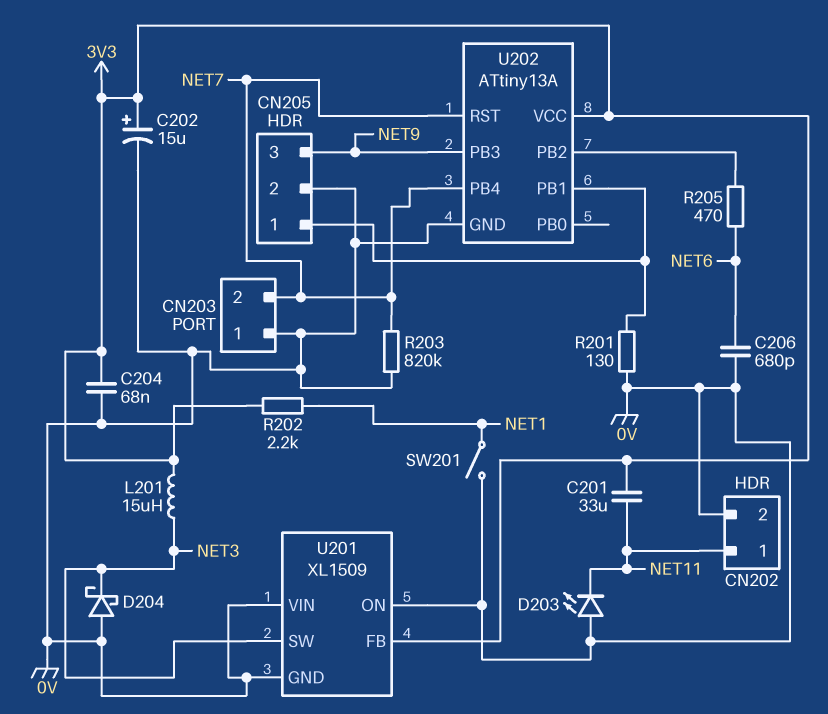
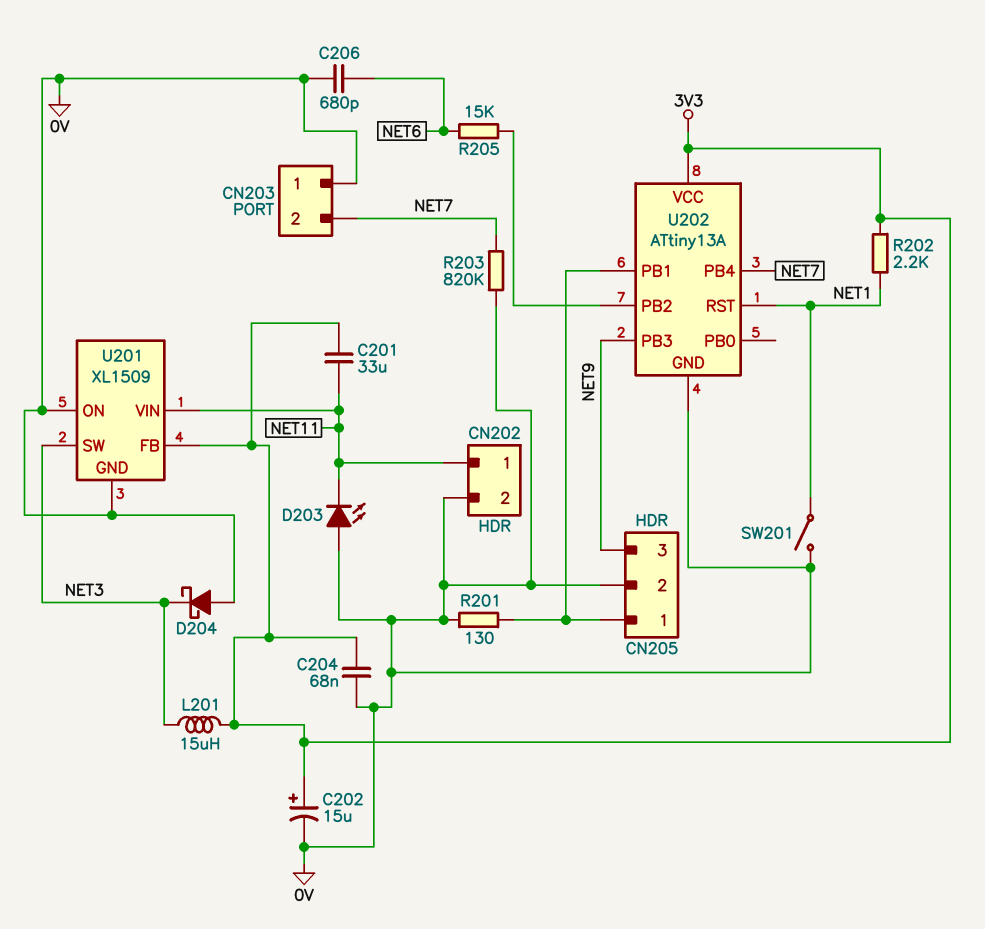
R205: 470 (NET6, U202/PB2) -> 15k (NET6, U202/PB2)
U201 pin VIN: 0V -> NET11
U202 pin RST: NET7 -> NET1

